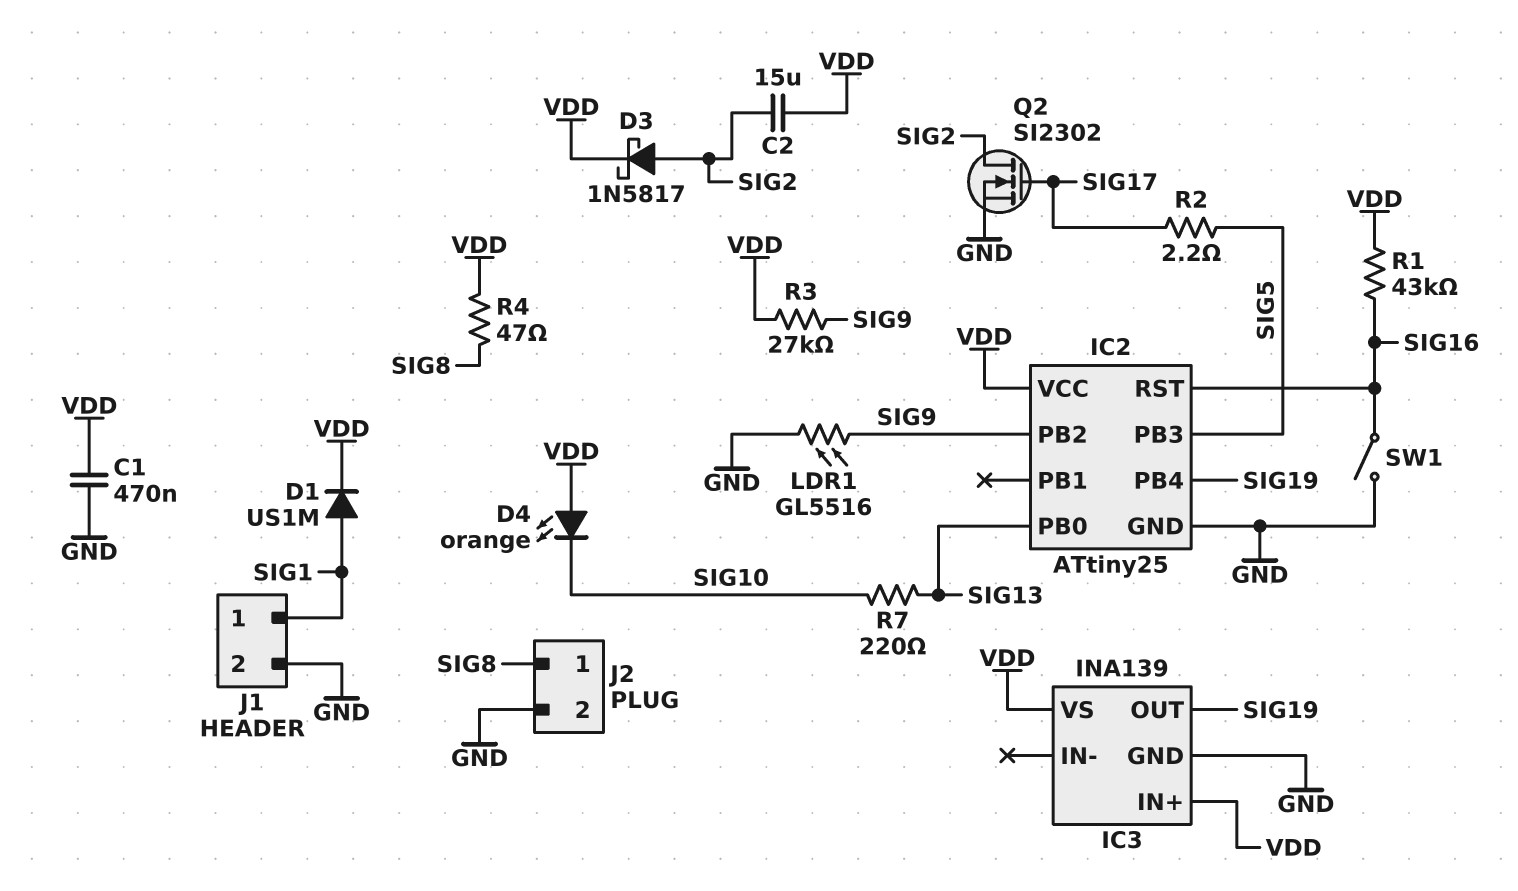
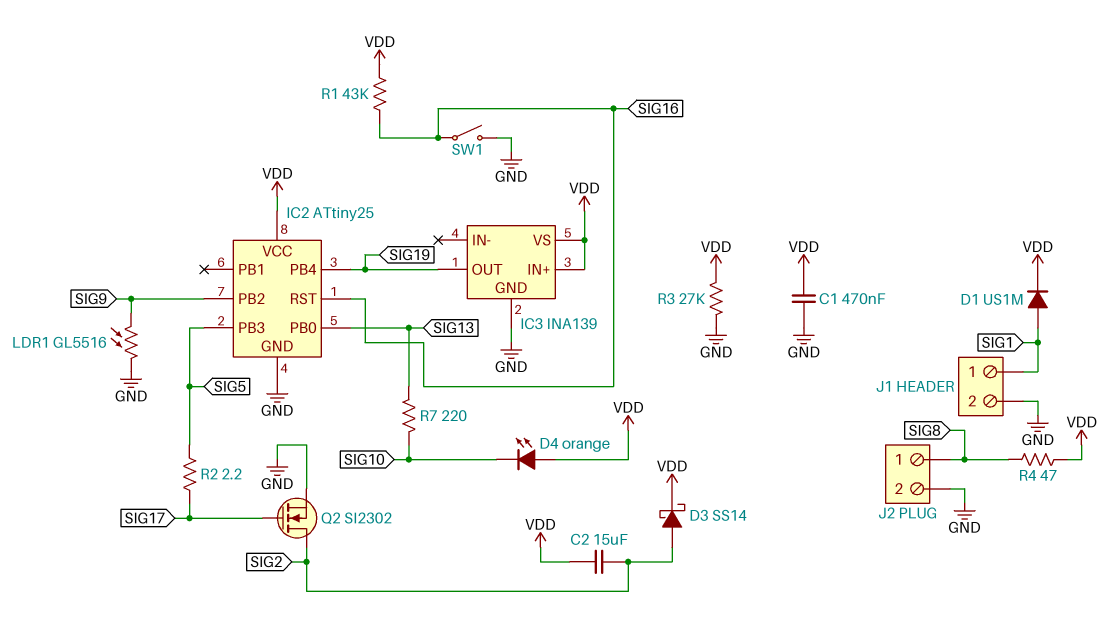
D3: schottky 1N5817 (A SIG2, K VDD) -> schottky SS14 (A SIG2, K VDD)
R3: 27k (SIG9, VDD) -> 27k (GND, VDD)

